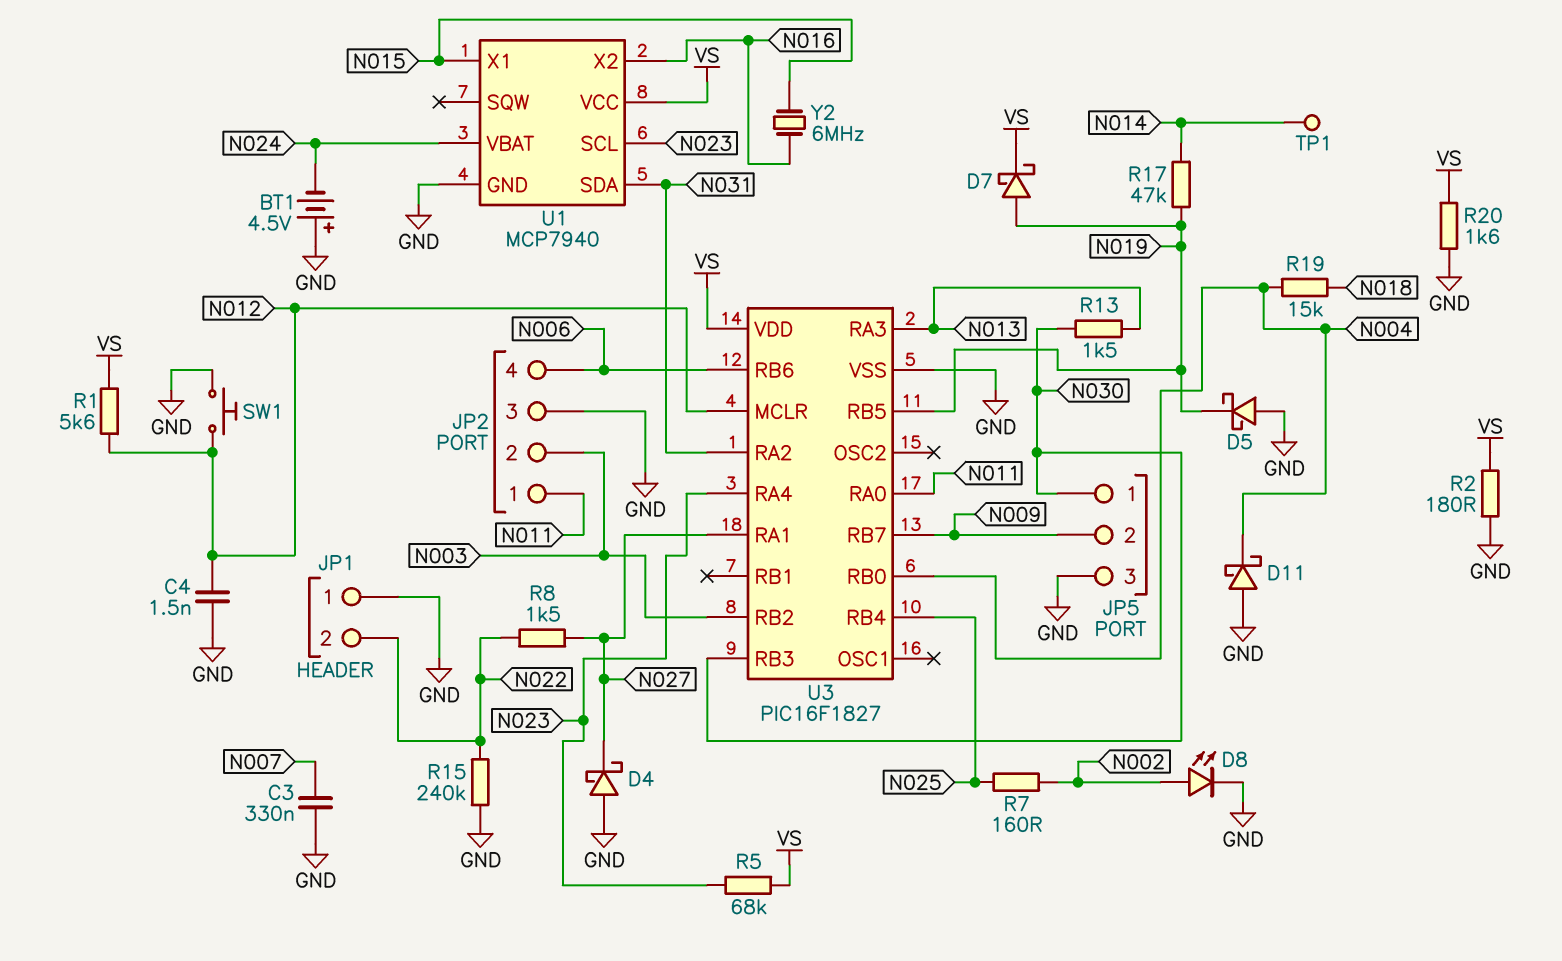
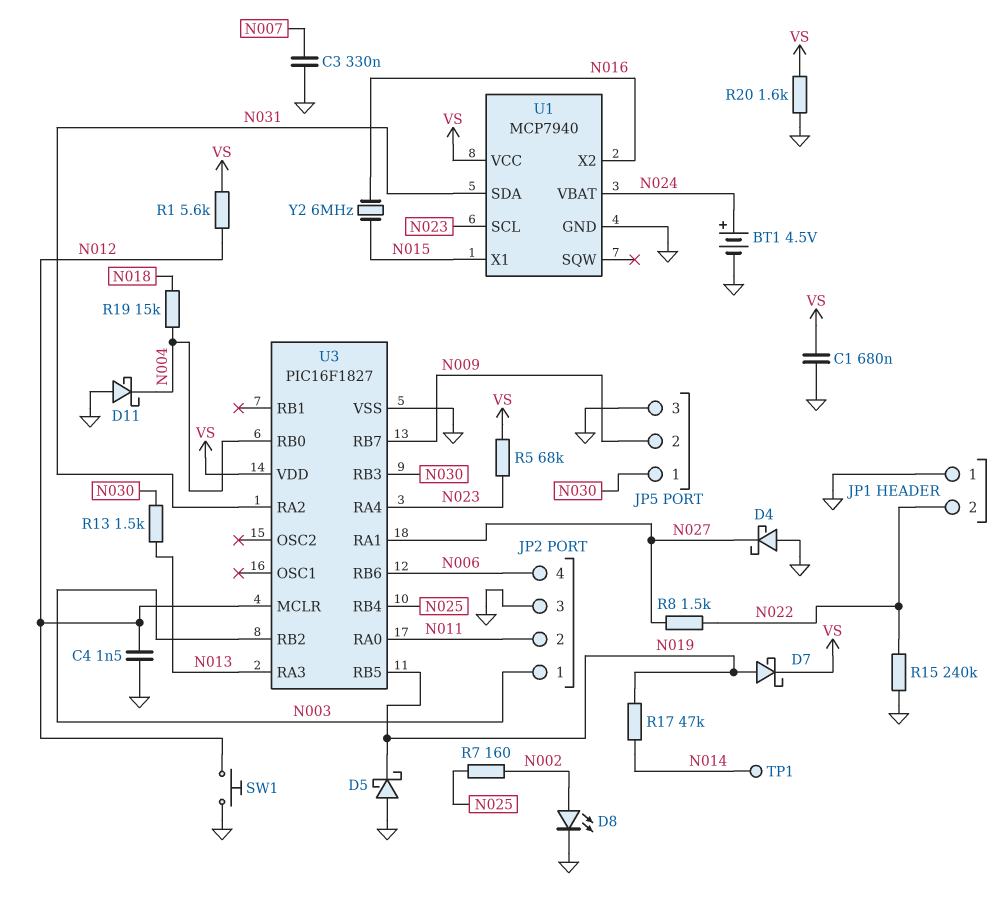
BT1: 4.5V (plus GND, minus N024) -> 4.5V (plus N024, minus GND)
C1: none -> 680nF (GND, VS)
JP2 pin 1: N011 -> N003
JP2 pin 2: N003 -> N011
R2: 180 (GND, VS) -> none

